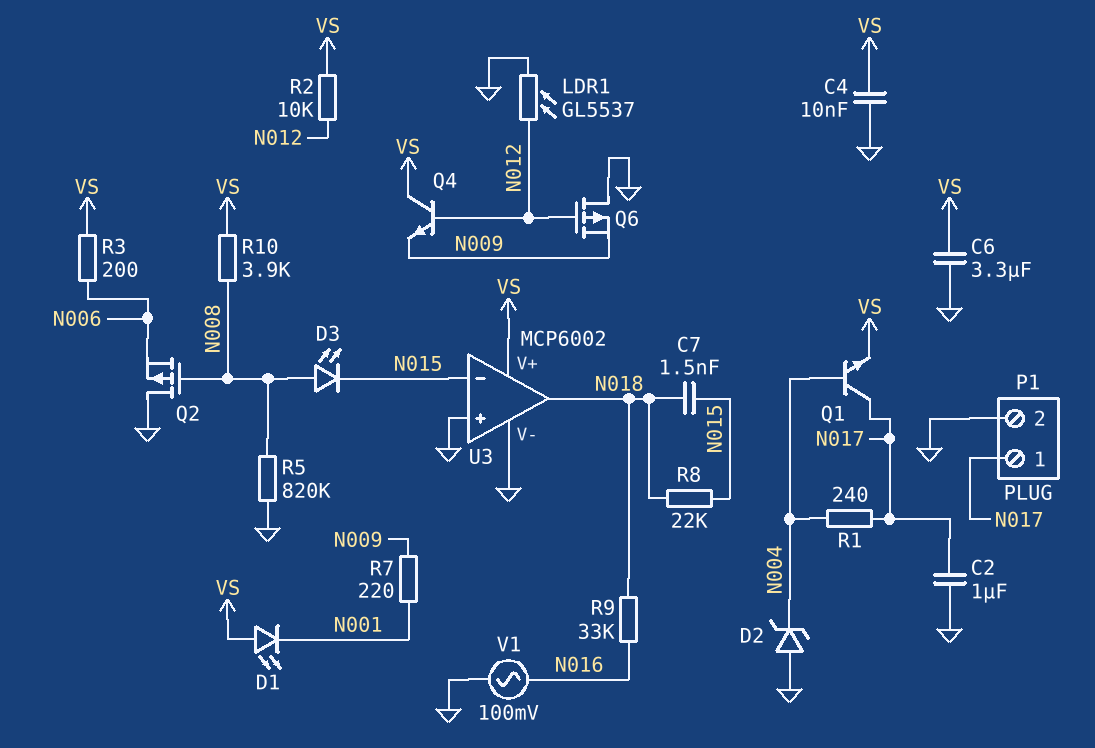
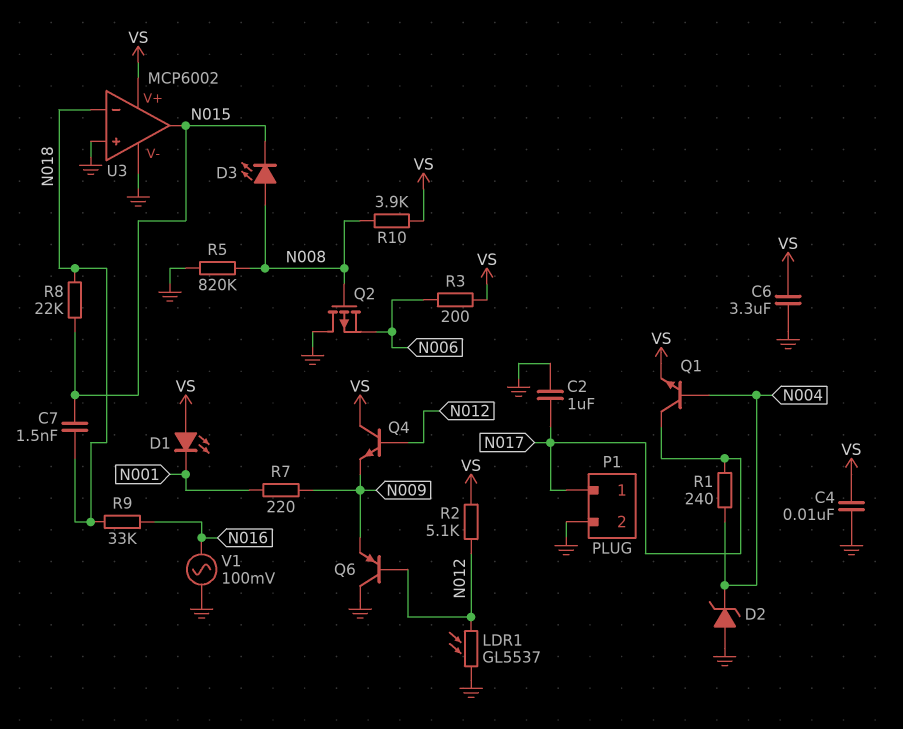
Q6: PMOS (G N012, D GND, S N009) -> PNP (B N012, C GND, E N009)
R2: 10k (N012, VS) -> 5.1k (N012, VS)
U3 pin in-: N015 -> N018
U3 pin out: N018 -> N015

